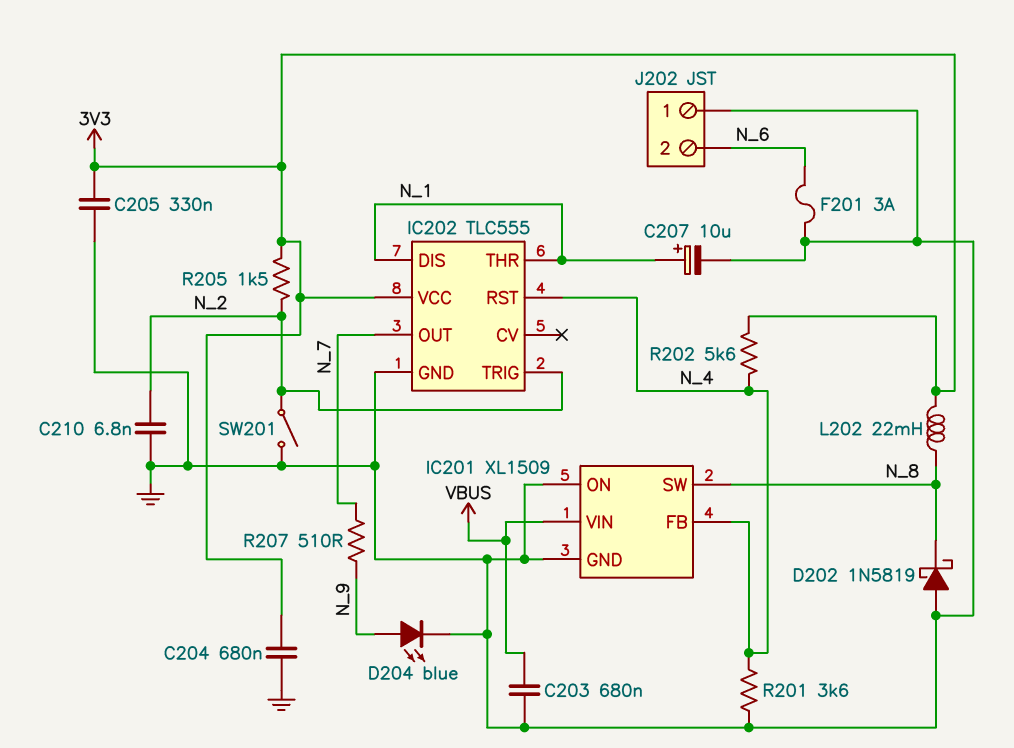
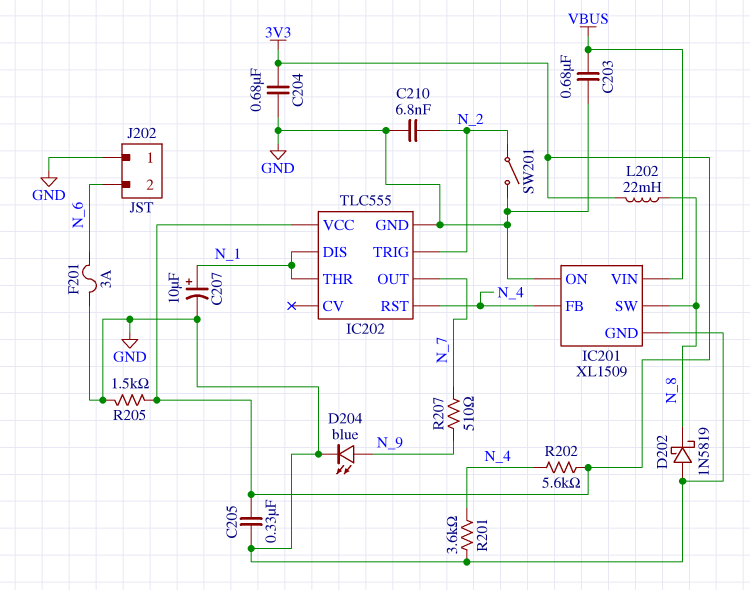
R205: 1.5k (3V3, N_2) -> 1.5k (3V3, GND)

